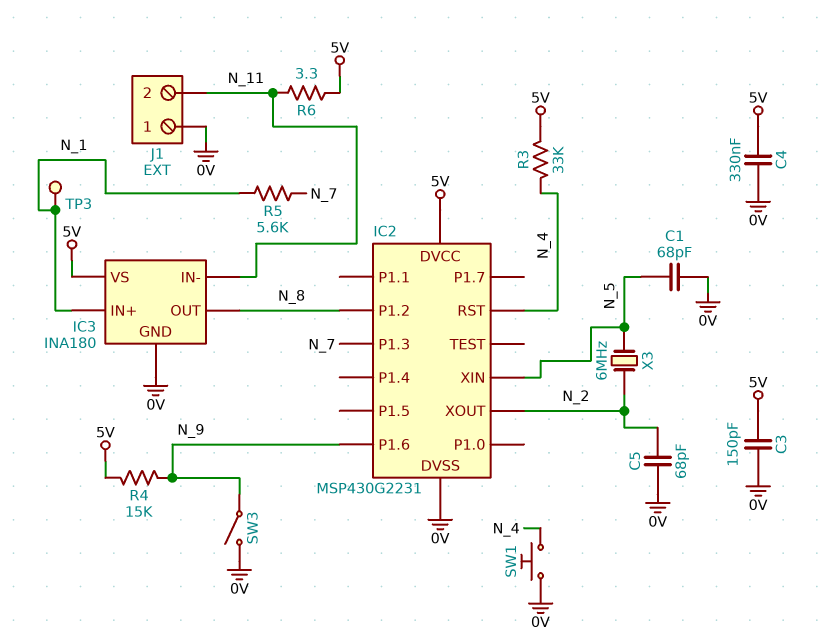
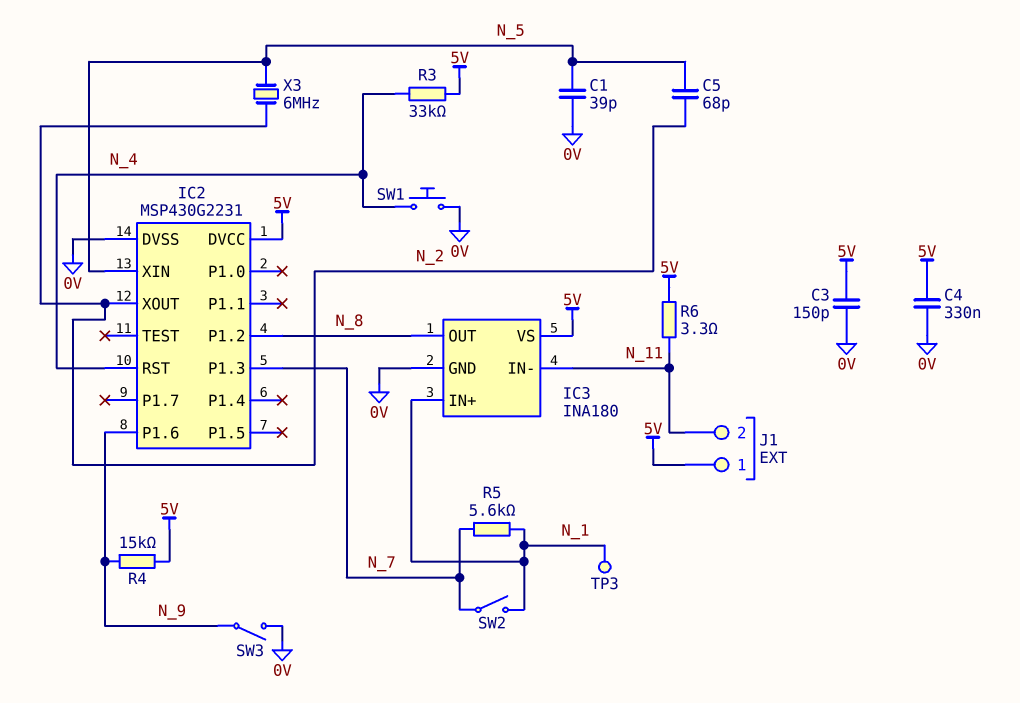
C1: 68pF (0V, N_5) -> 39pF (0V, N_5)
C5: 68pF (0V, N_2) -> 68pF (N_2, N_5)
J1 pin 1: 0V -> 5V
SW2: none -> switch (N_1, N_7)

